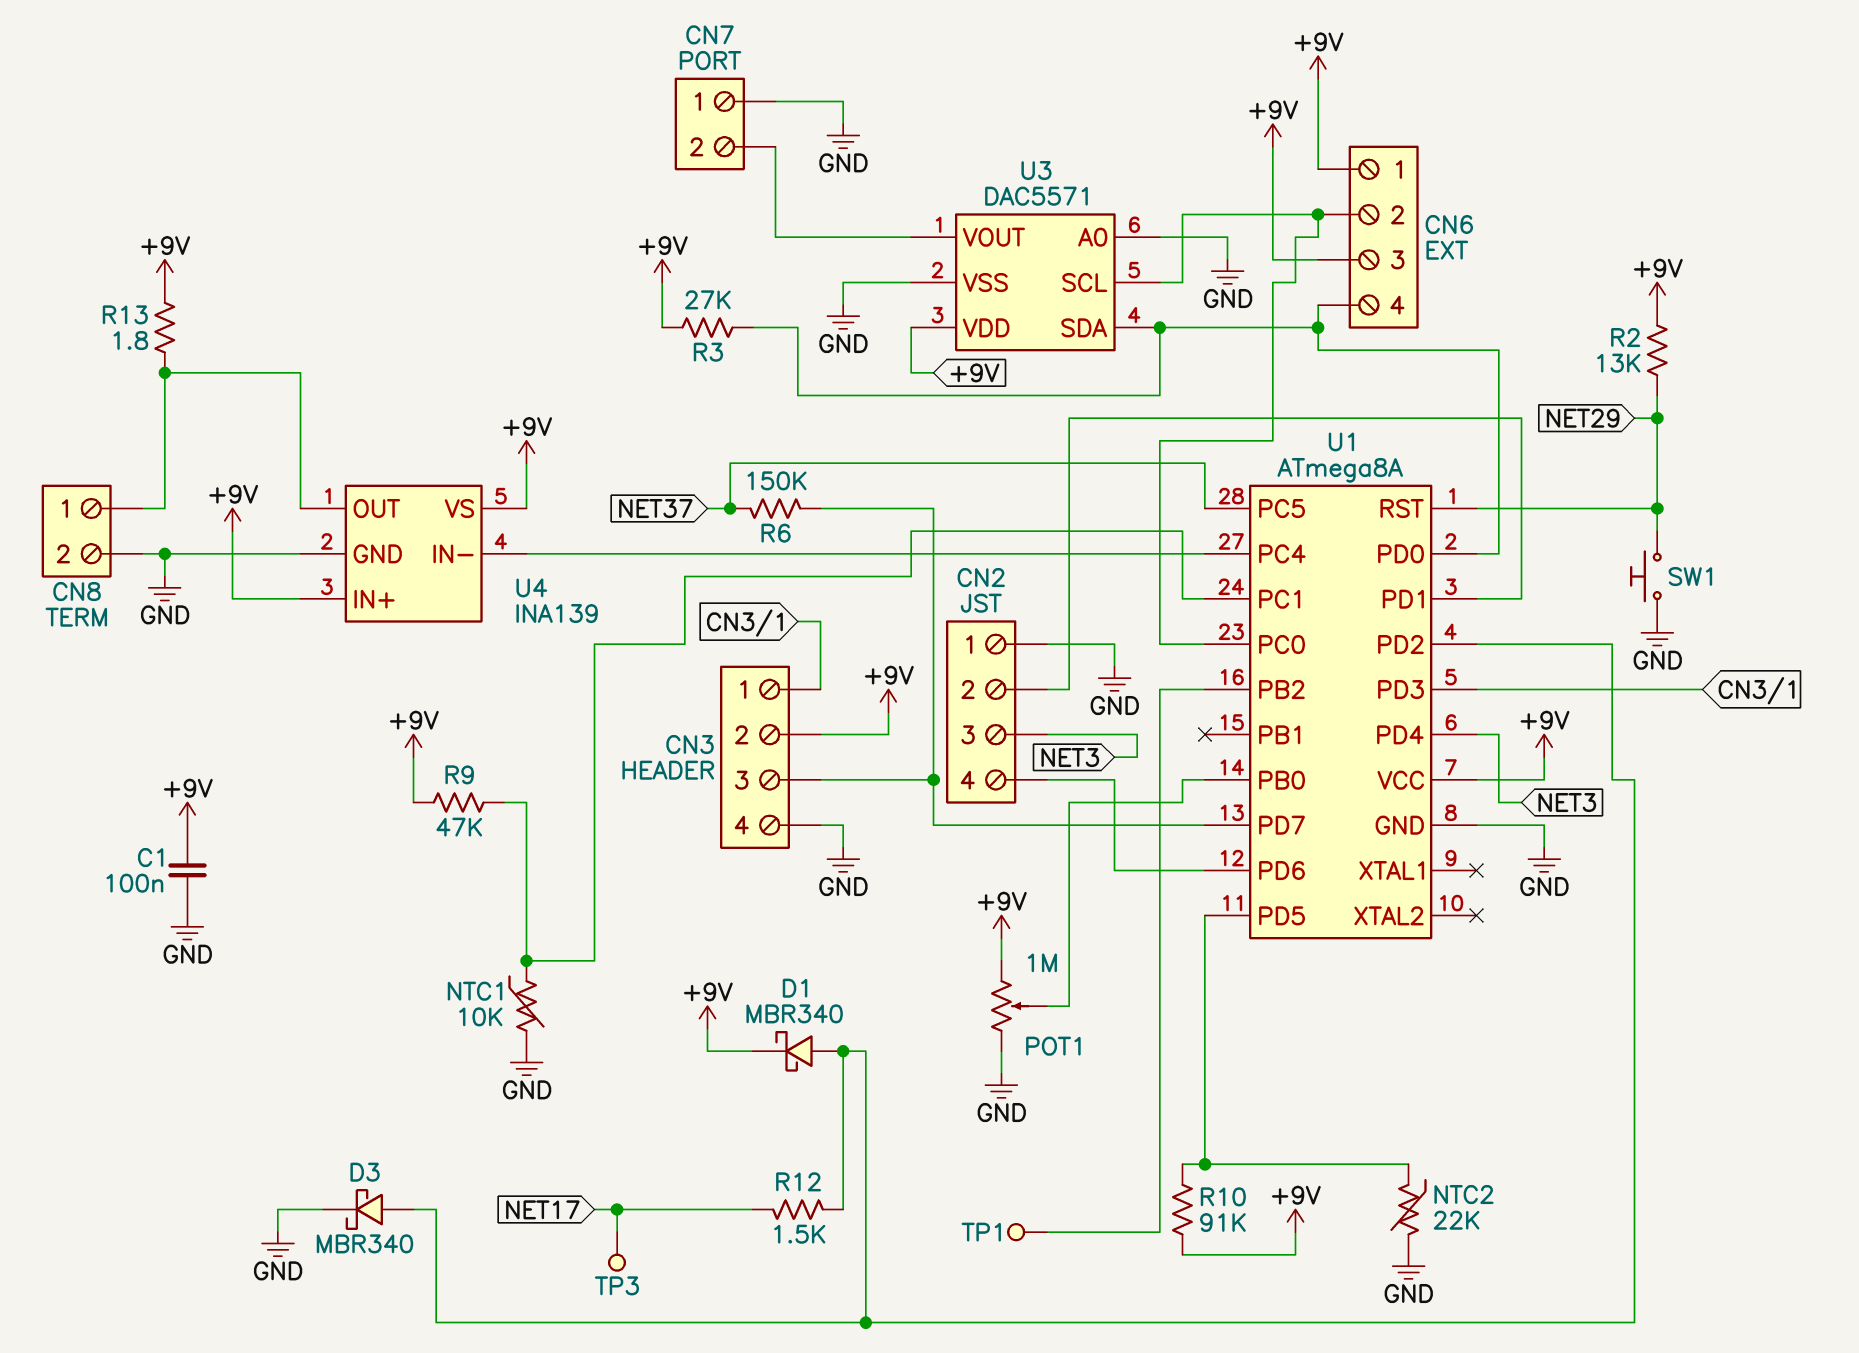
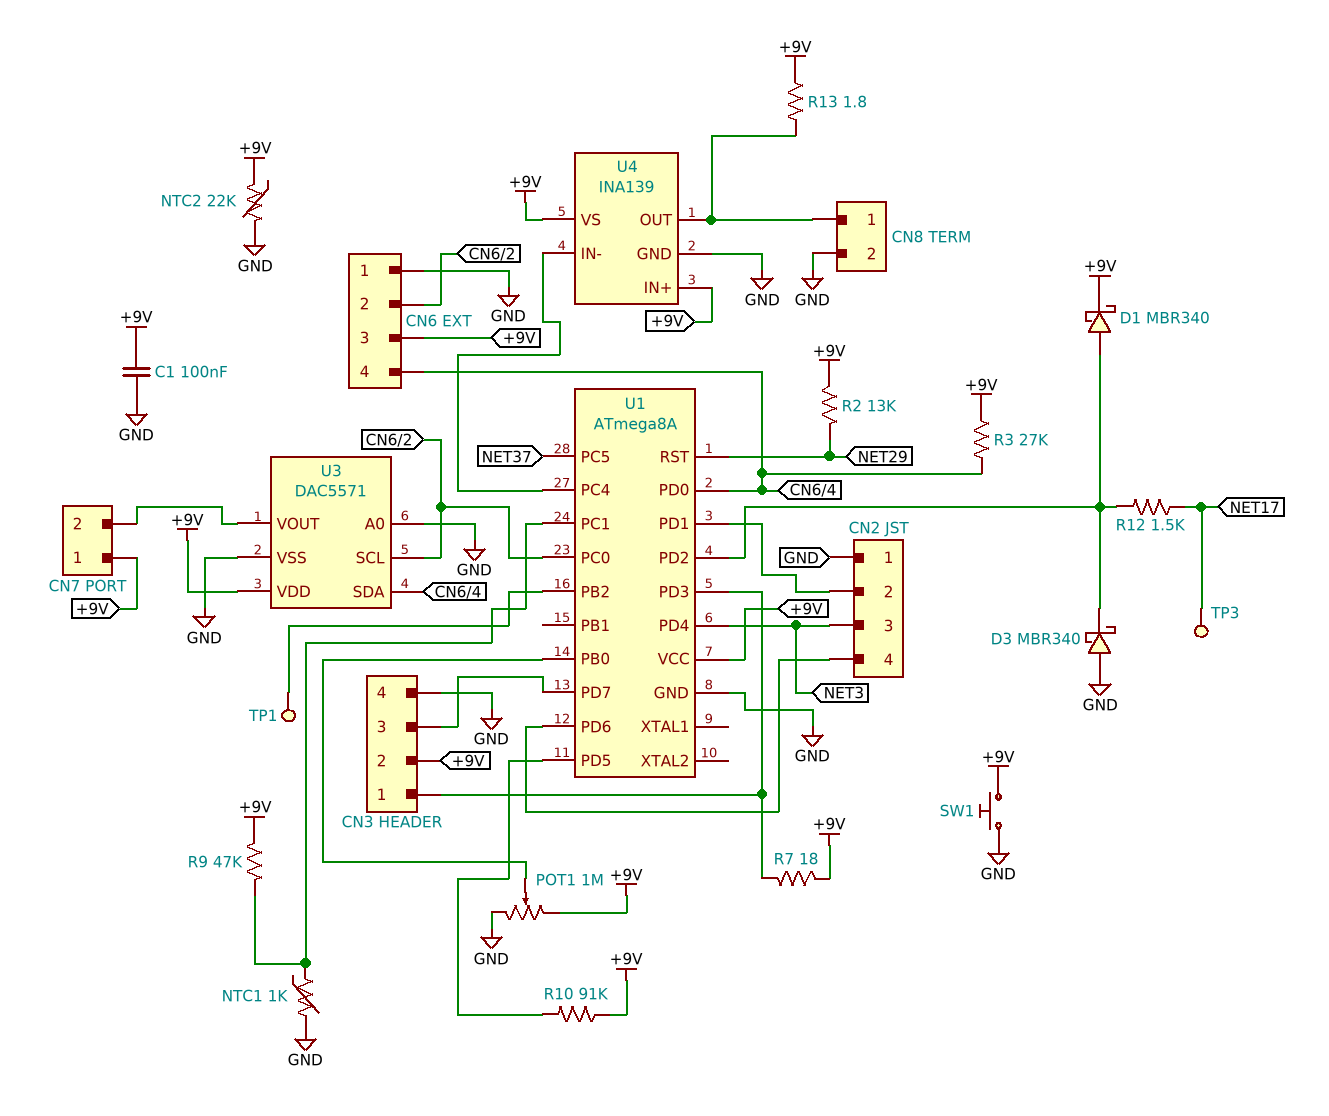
CN6 pin 1: +9V -> GND
CN7 pin 1: GND -> +9V
D3: schottky MBR340 (A U1/PD2, K GND) -> schottky MBR340 (A GND, K U1/PD2)
NTC1: 10k (GND, U1/PC1) -> 1k (GND, U1/PC1)
NTC2: 22k (GND, U1/PD5) -> 22k (+9V, GND)
R6: 150k (CN3/3, NET37) -> none
R7: none -> 18 (+9V, CN3/1)
SW1: button (GND, NET29) -> button (+9V, GND)

